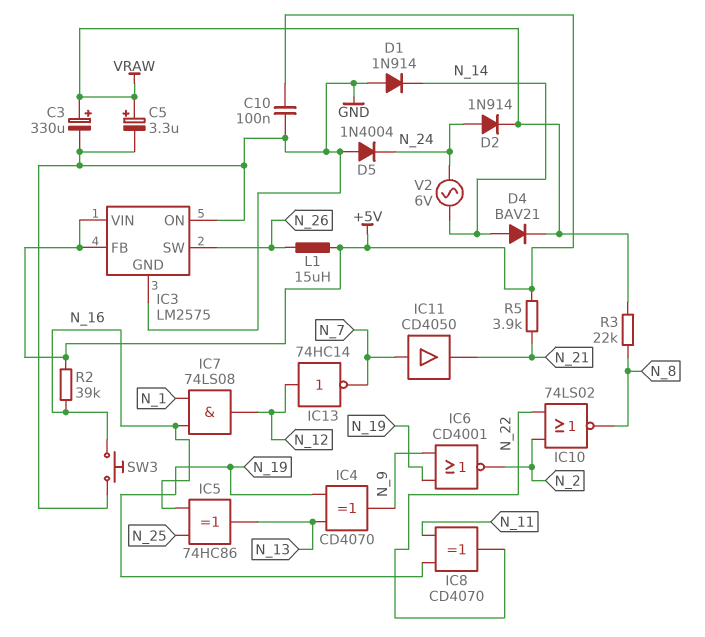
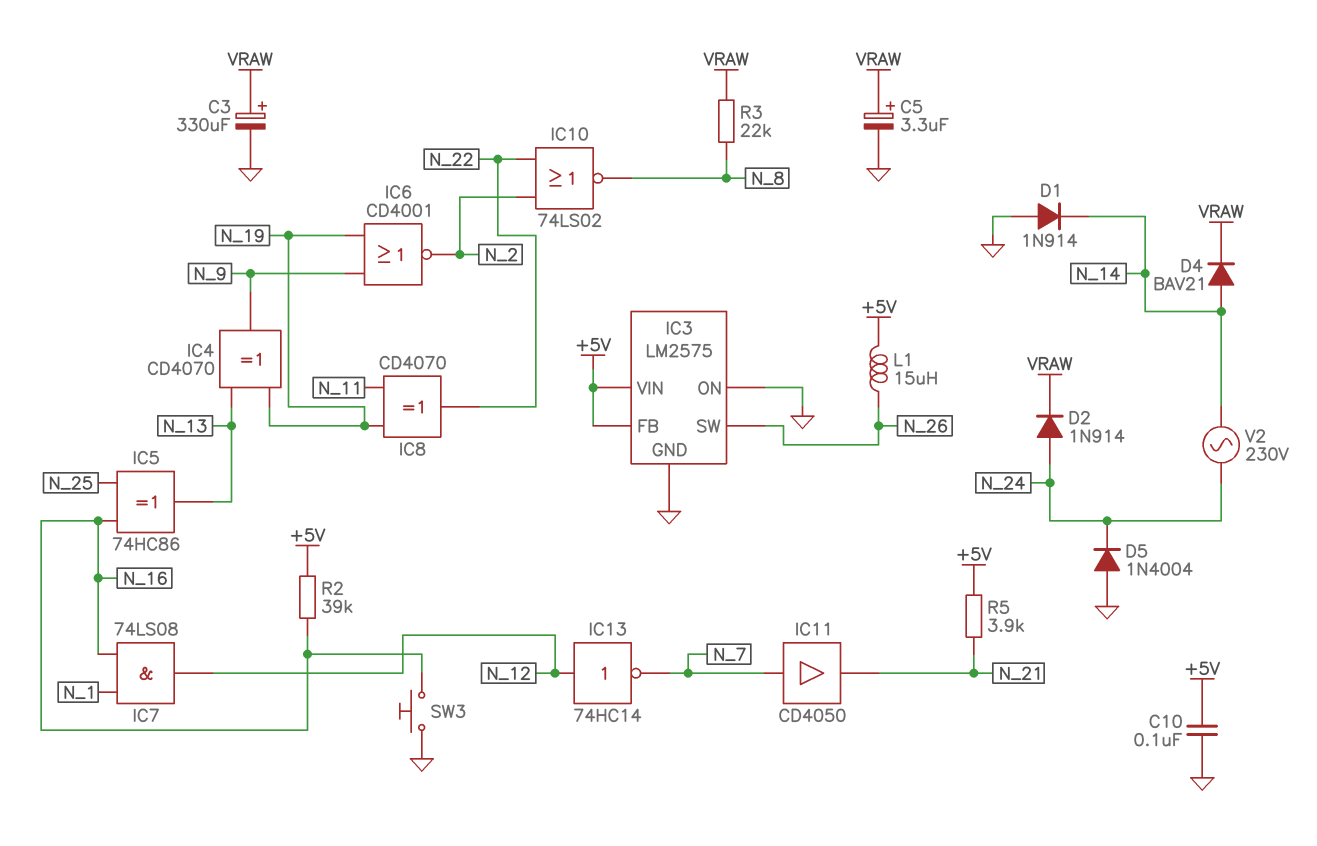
V2: AC 6V (N_14, N_24) -> AC 230V (N_14, N_24)

